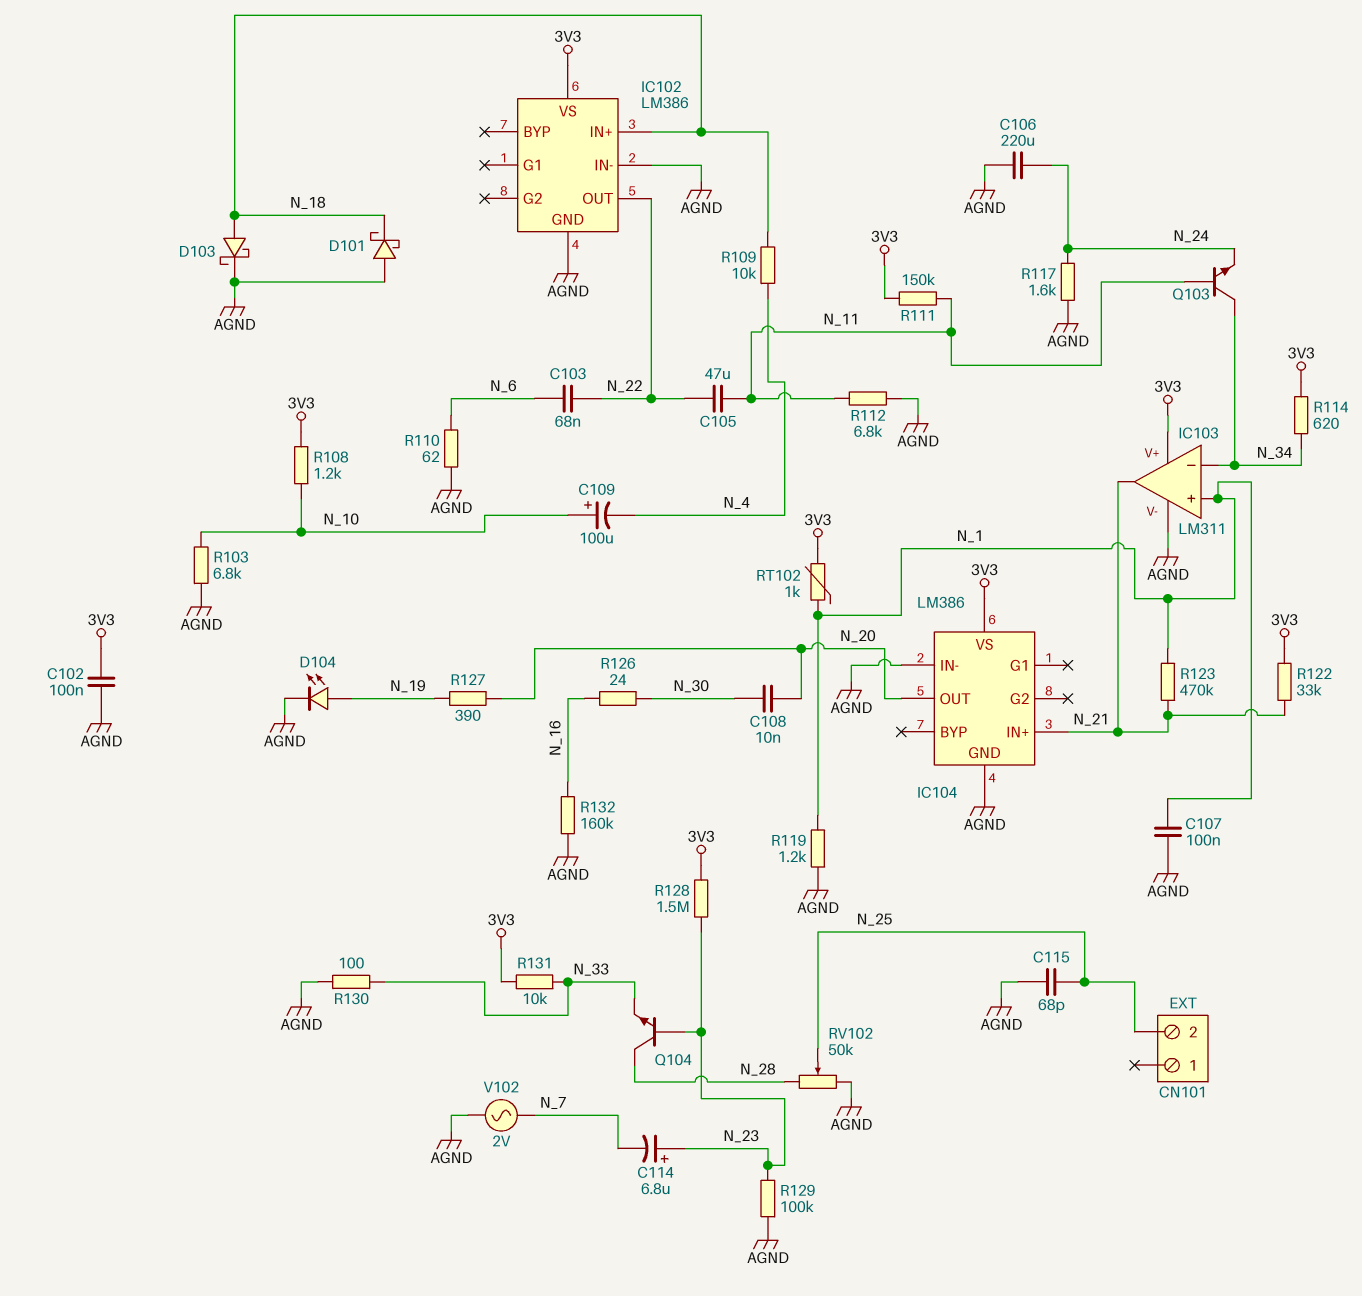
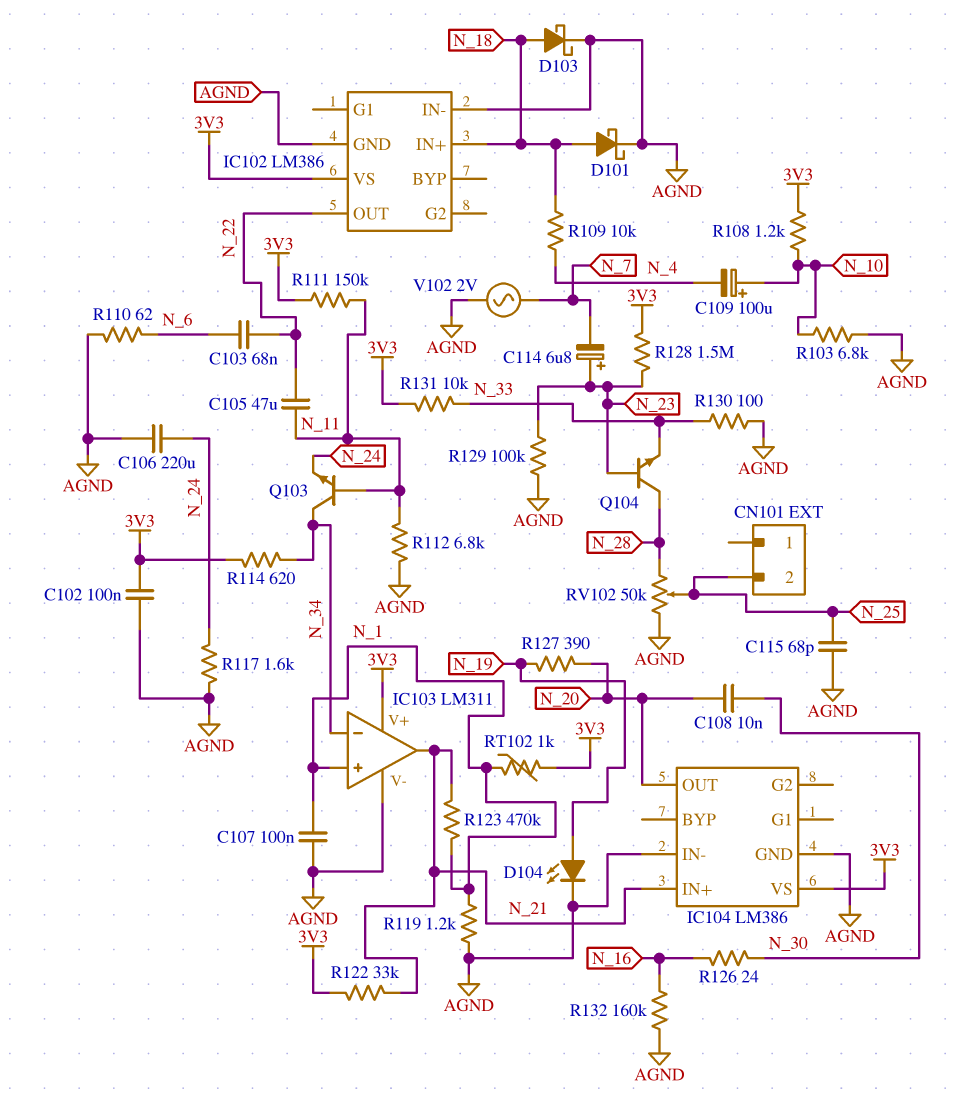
D101: schottky (A AGND, K N_18) -> schottky (A N_18, K AGND)

